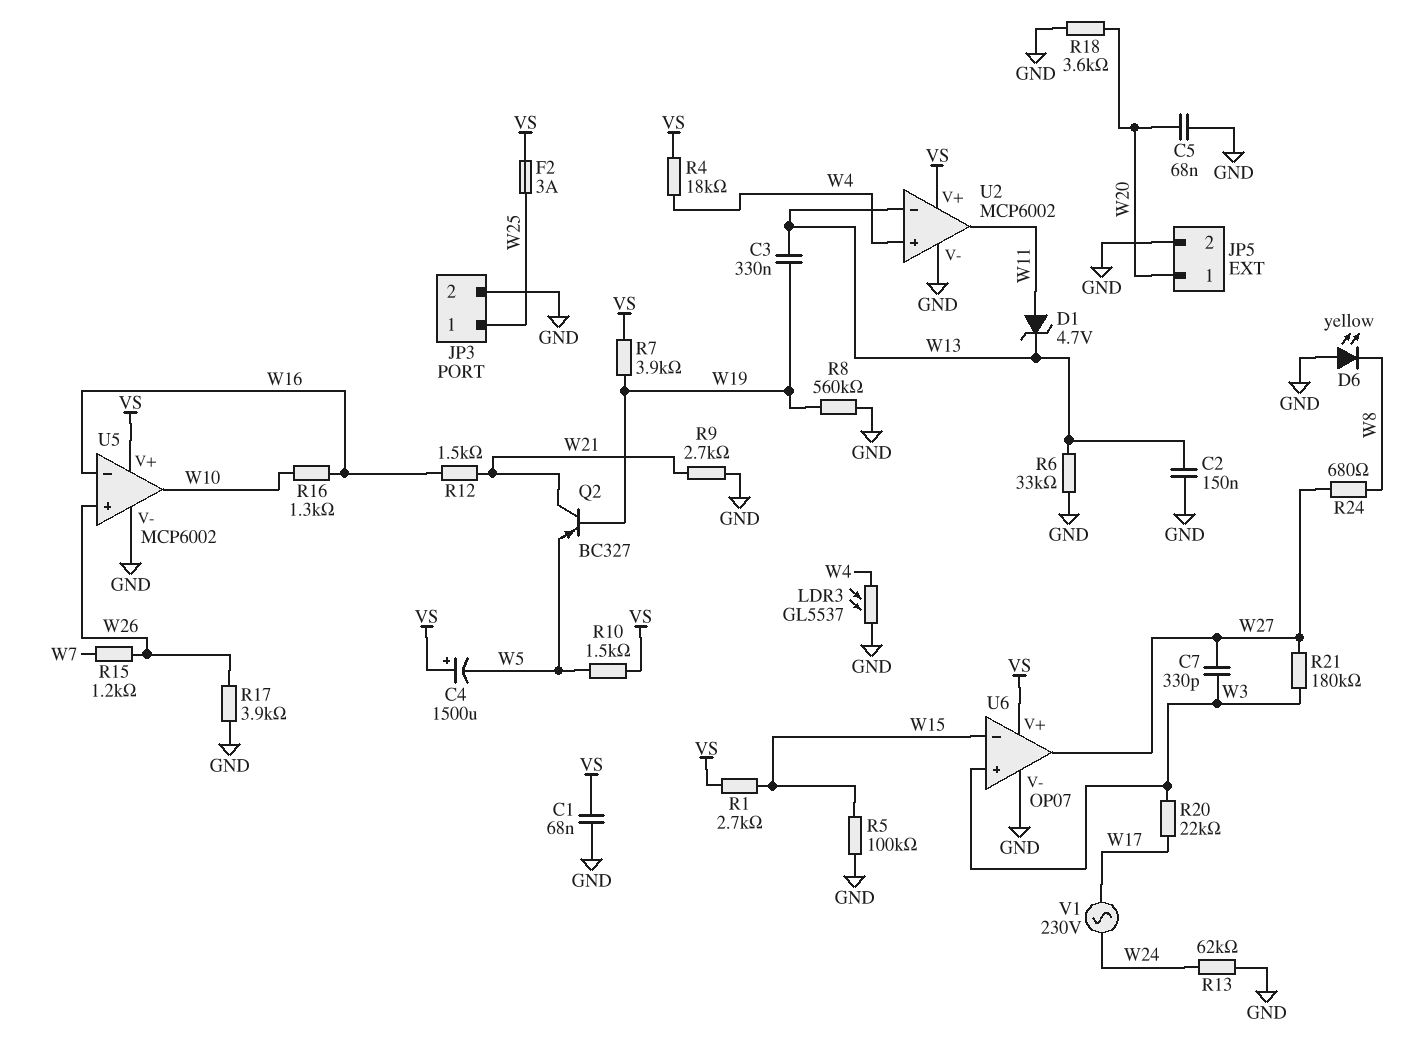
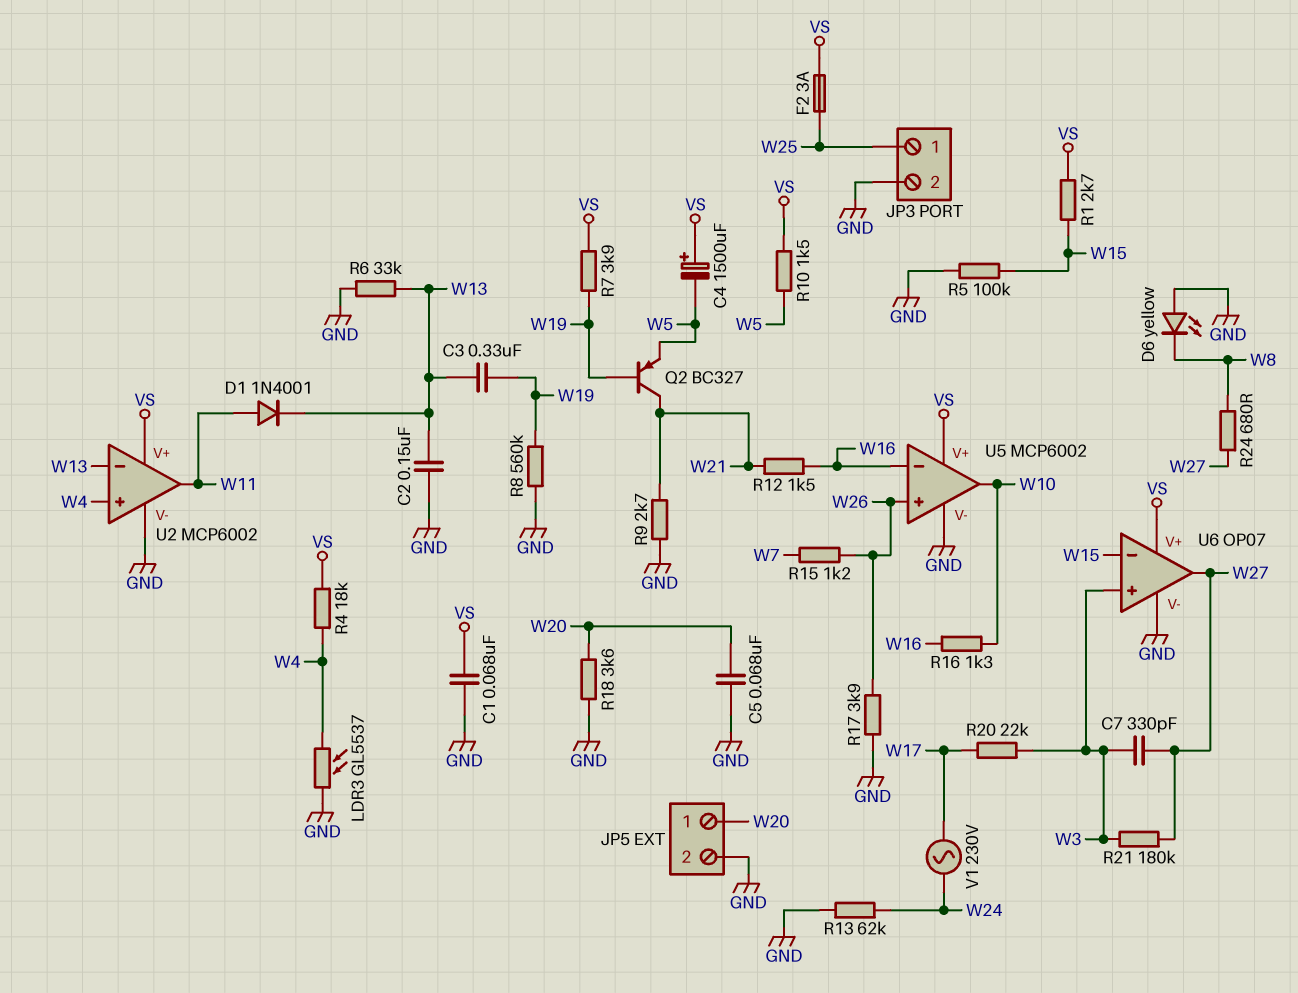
D1: zener 4.7V (A W11, K W13) -> diode 1N4001 (A W11, K W13)

